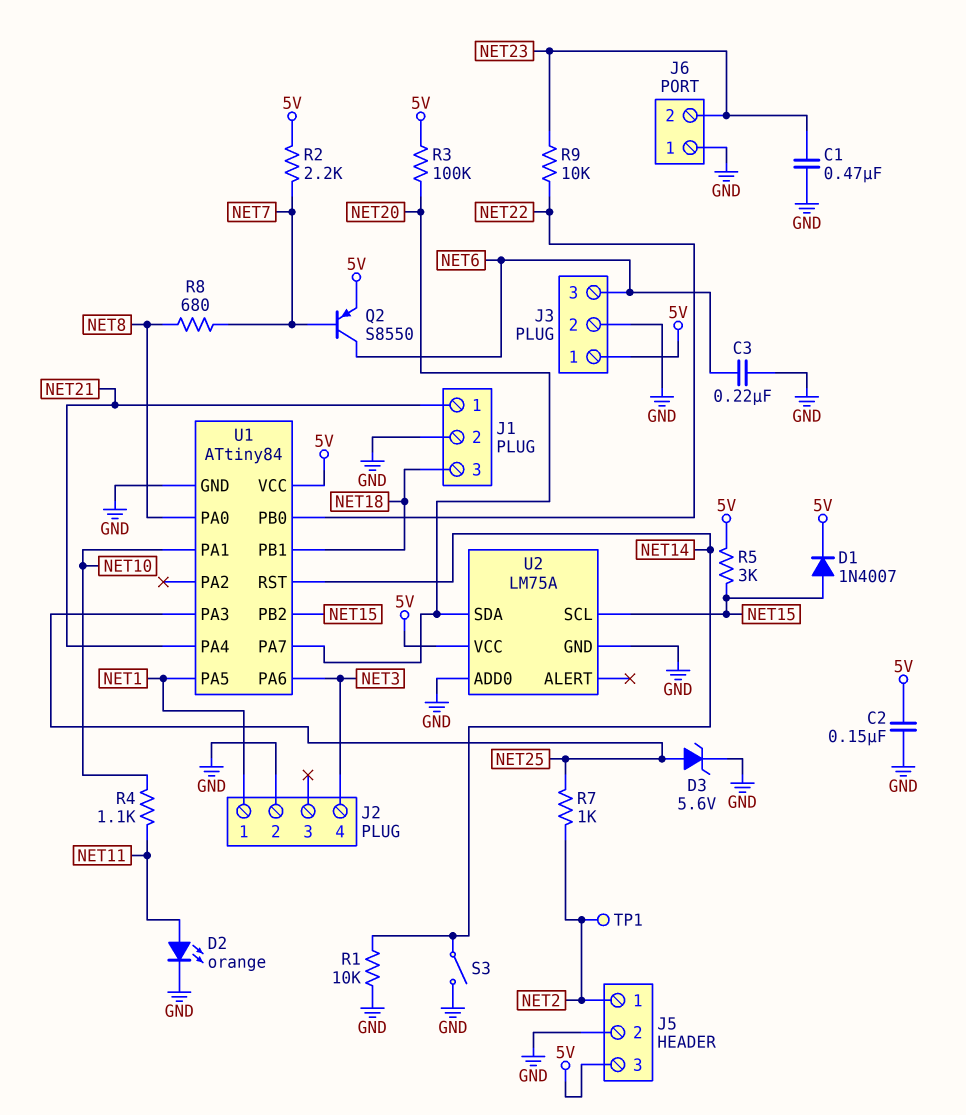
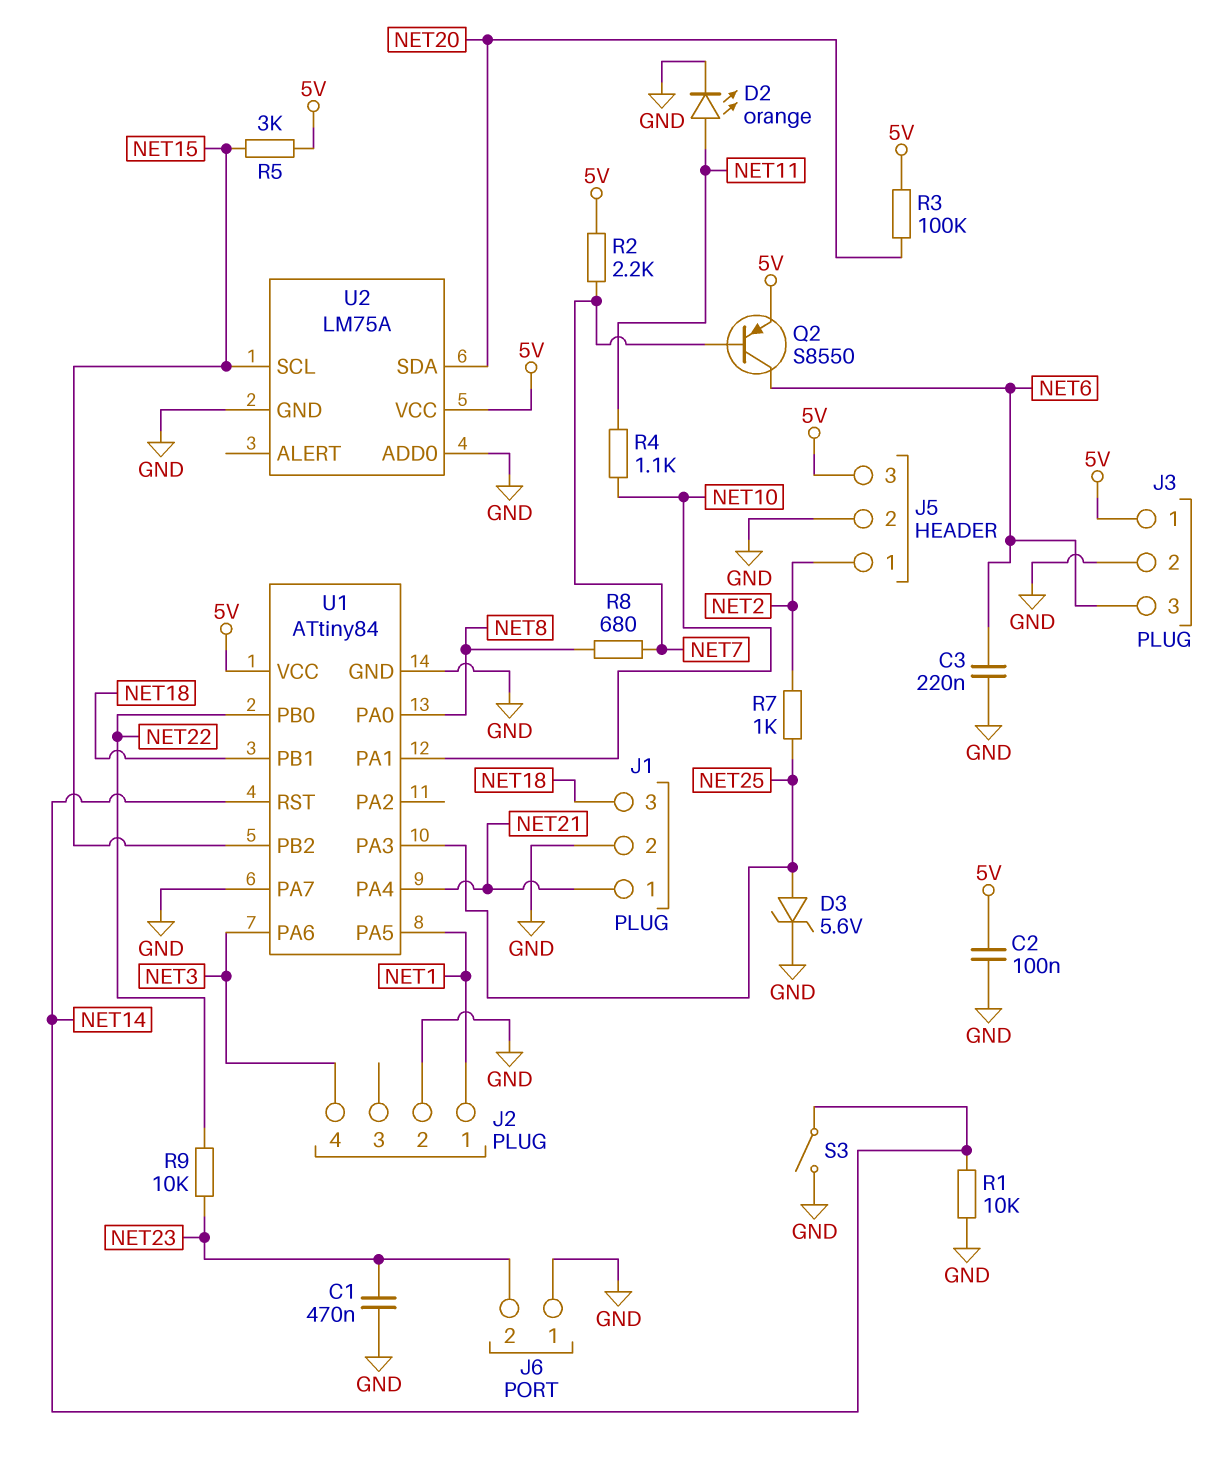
C2: 150nF (5V, GND) -> 100nF (5V, GND)
D1: diode 1N4007 (A NET15, K 5V) -> none
TP1: test point (NET2) -> none
U1 pin PA7: NET20 -> GND

